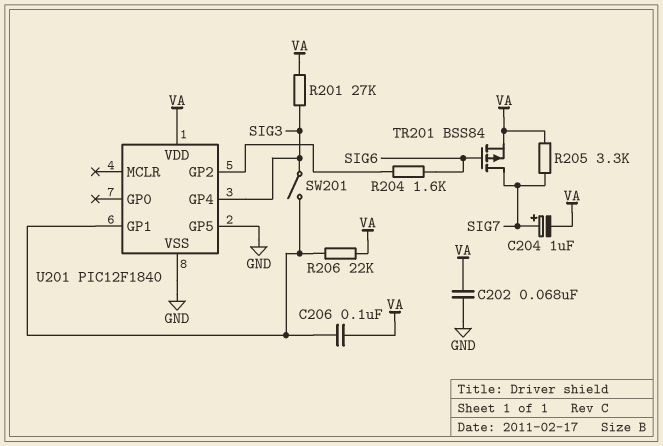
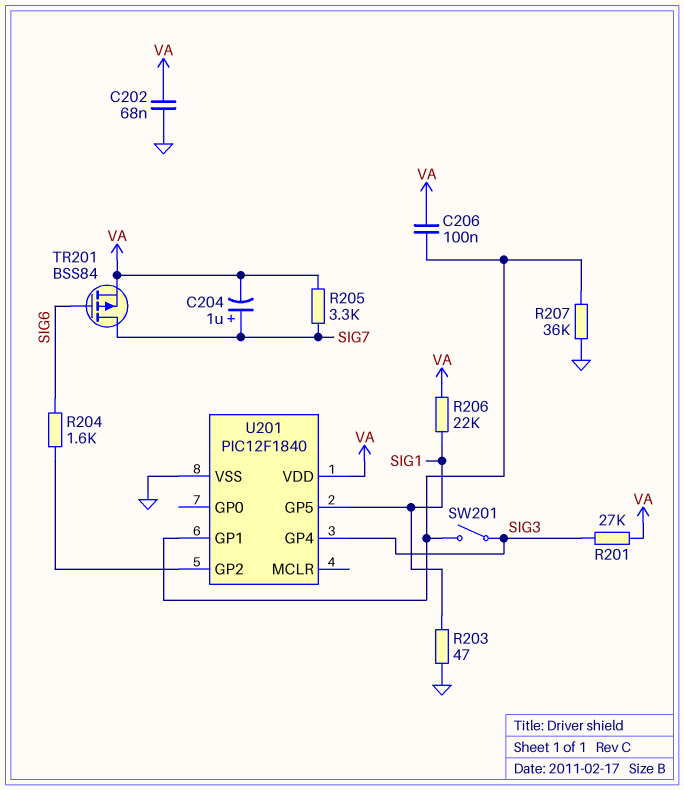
R203: none -> 47 (GND, SIG1)
R206: 22k (U201/GP1, VA) -> 22k (SIG1, VA)
R207: none -> 36k (GND, U201/GP1)
U201 pin GP5: GND -> SIG1

